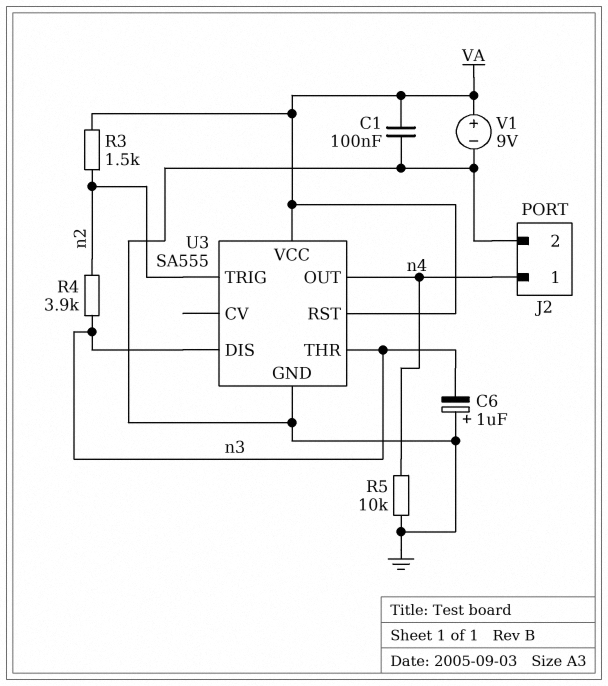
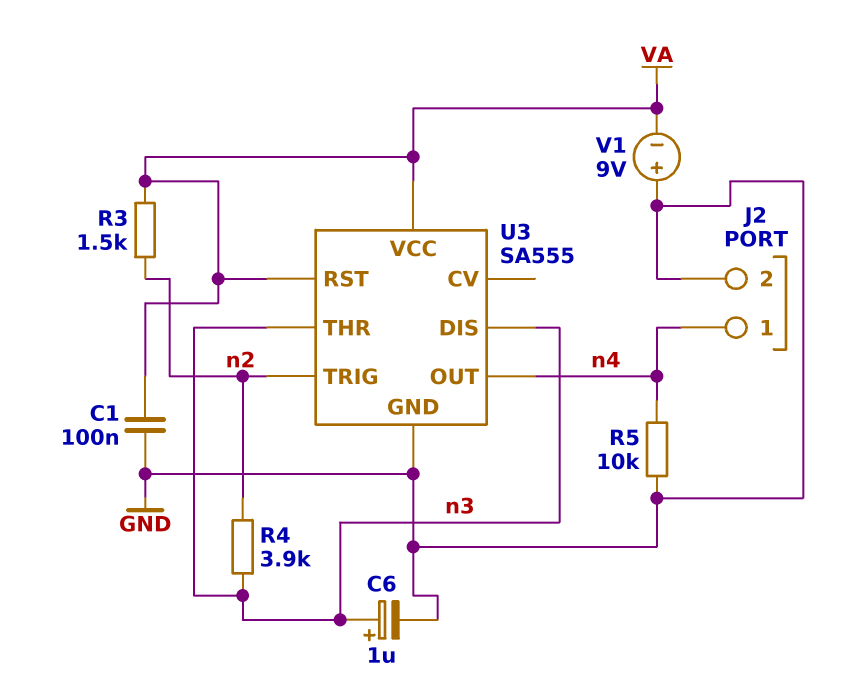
C6: 1uF (plus GND, minus n3) -> 1uF (plus n3, minus GND)
V1: 9V (plus VA, minus GND) -> 9V (plus GND, minus VA)

